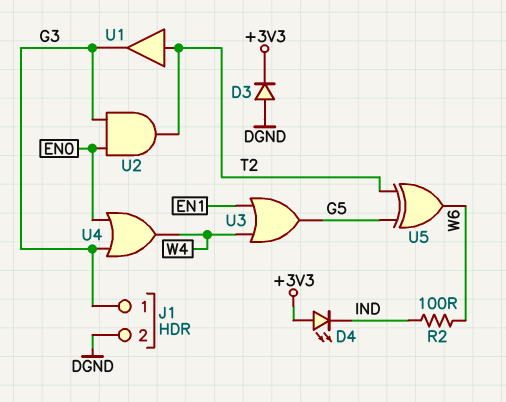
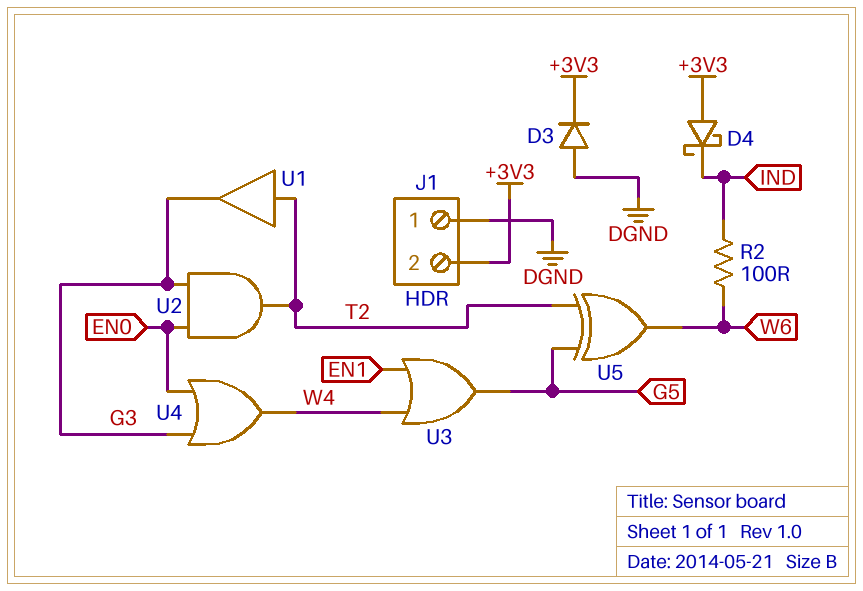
D4: LED (A +3V3, K IND) -> schottky (A +3V3, K IND)
J1 pin 1: G3 -> DGND
J1 pin 2: DGND -> +3V3

